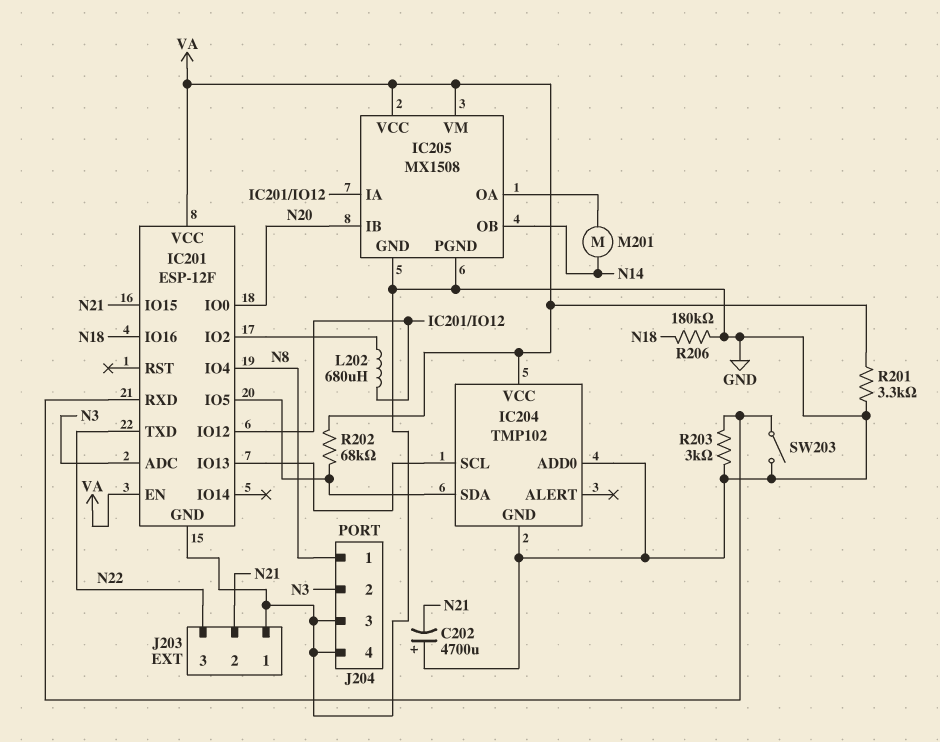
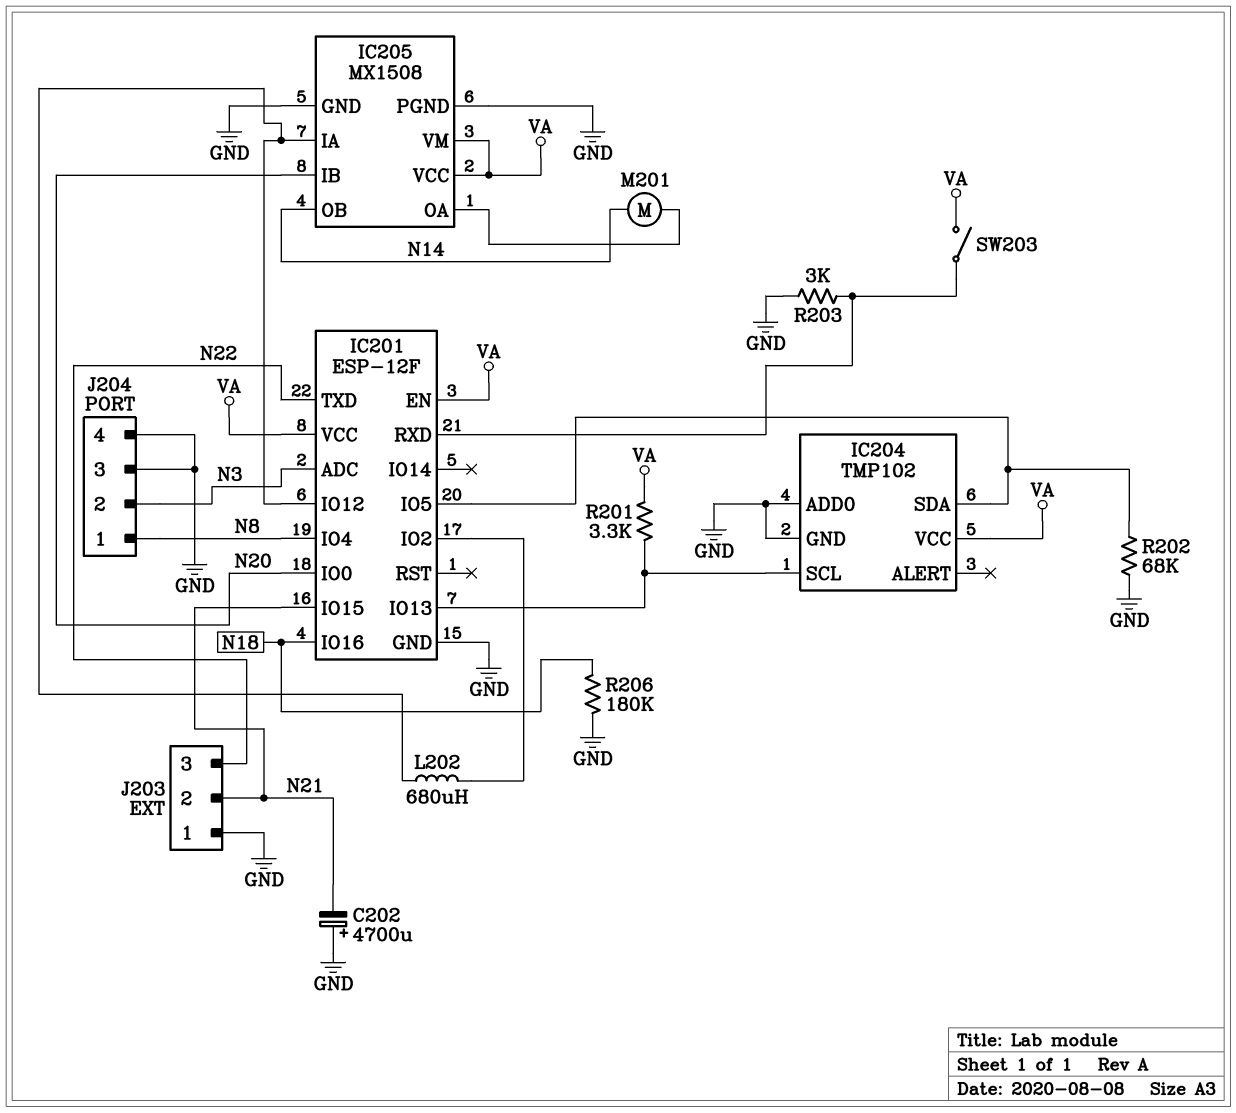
R201: 3.3k (GND, VA) -> 3.3k (IC201/IO13, VA)
R202: 68k (IC201/IO5, VA) -> 68k (GND, IC201/IO5)
SW203: switch (GND, IC201/RXD) -> switch (IC201/RXD, VA)

